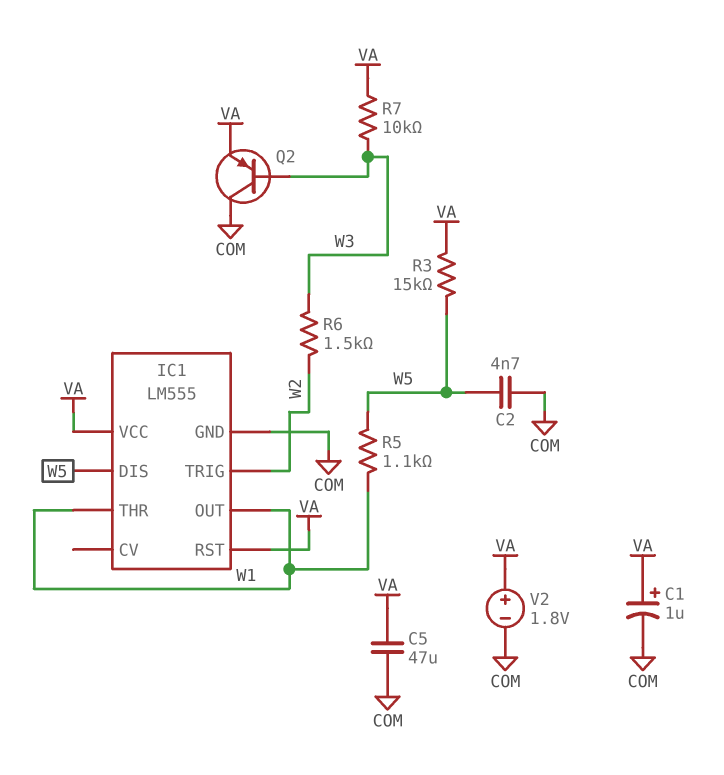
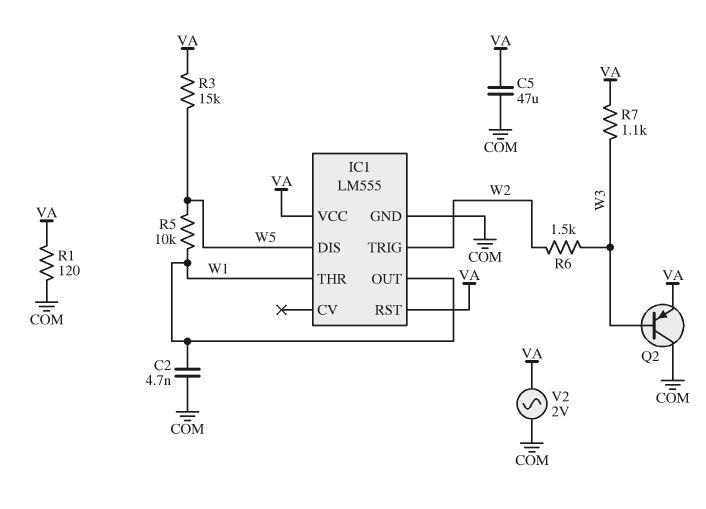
C1: 1uF (plus VA, minus COM) -> none
C2: 4.7nF (COM, W5) -> 4.7nF (COM, W1)
R1: none -> 120 (COM, VA)
R5: 1.1k (W1, W5) -> 10k (W1, W5)
R7: 10k (VA, W3) -> 1.1k (VA, W3)
V2: 1.8V (plus VA, minus COM) -> AC 2V (COM, VA)

